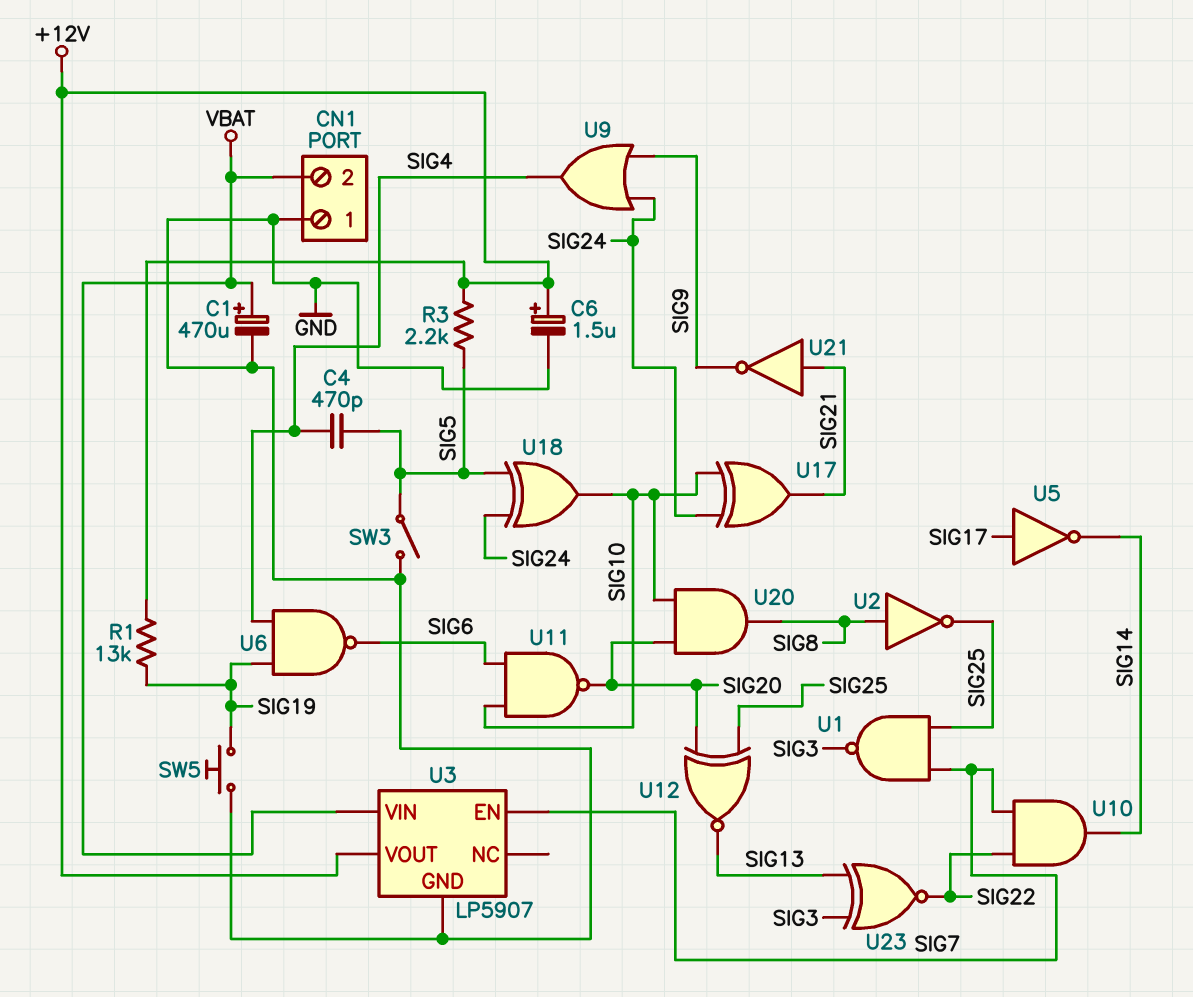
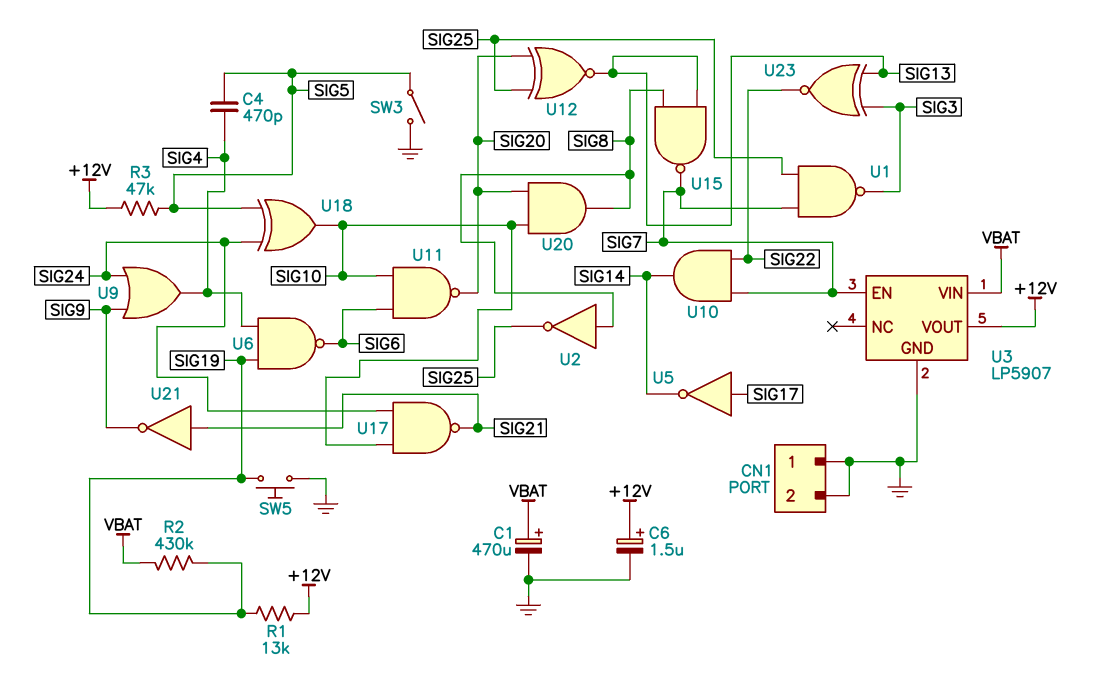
CN1 pin 2: VBAT -> GND
R2: none -> 430k (SIG19, VBAT)
R3: 2.2k (+12V, SIG5) -> 47k (+12V, SIG5)
U15: none -> NAND (in SIG8, in SIG13, out SIG7)
U17: XOR (in SIG10, in SIG24, out SIG21) -> NAND (in SIG10, in SIG24, out SIG21)

